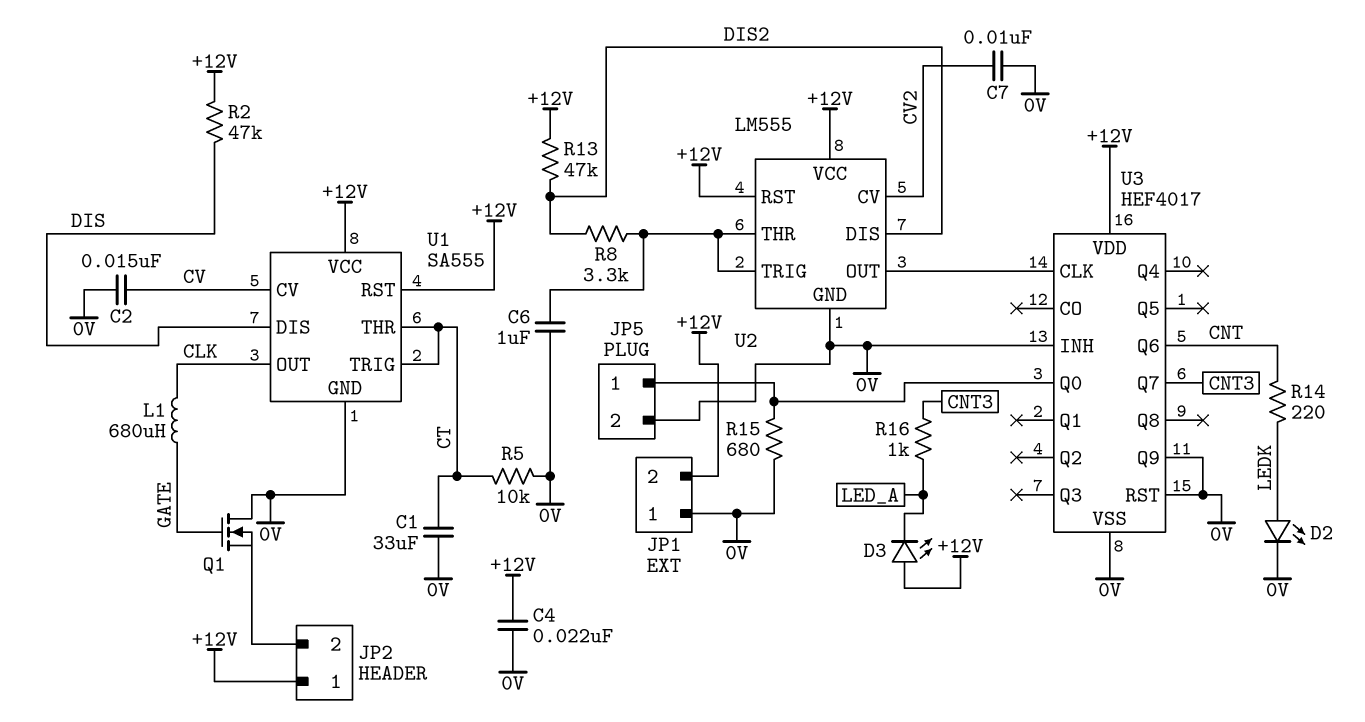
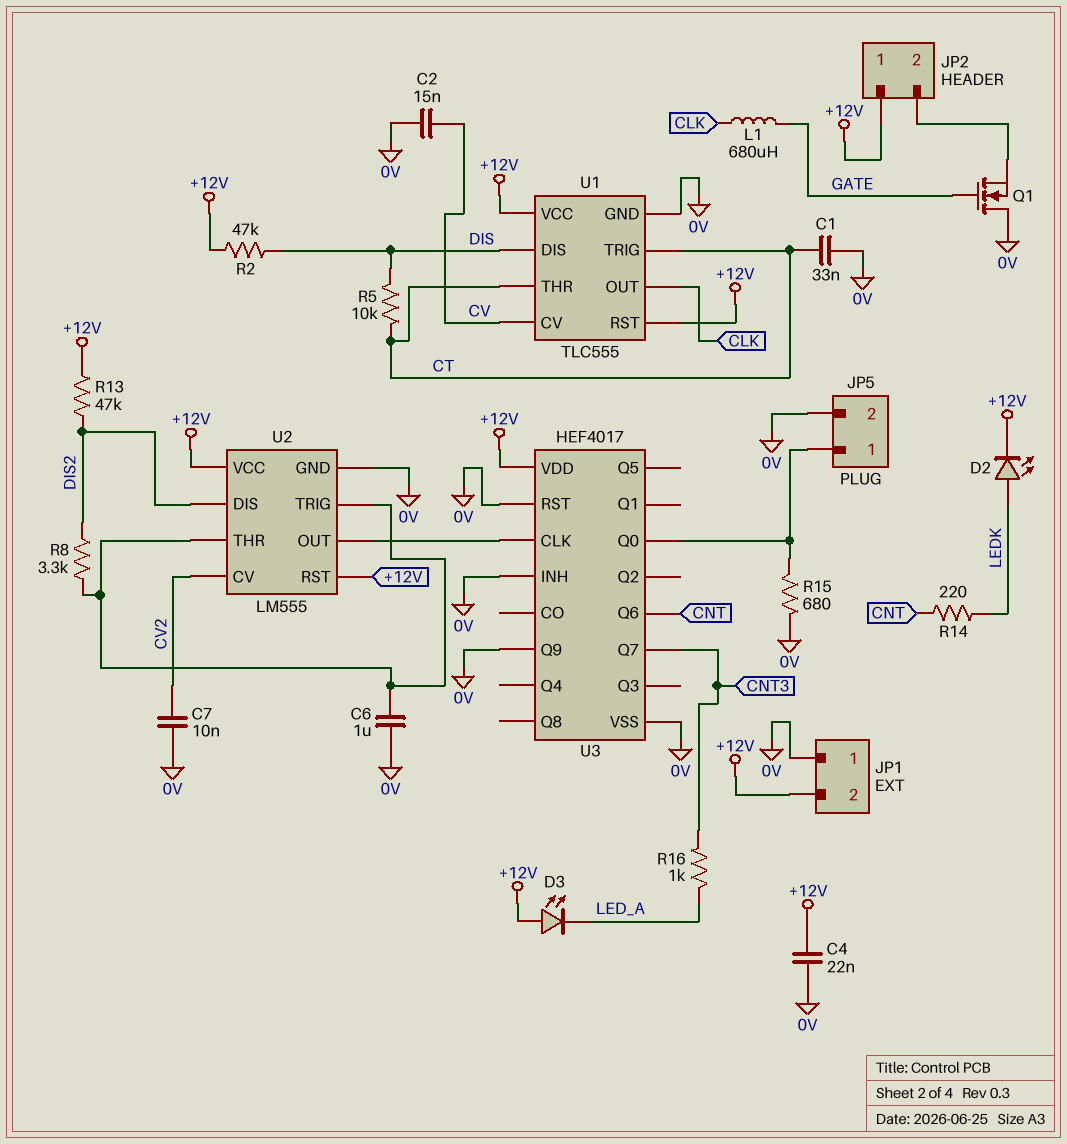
C1: 33uF (0V, CT) -> 33nF (0V, CT)
D2: LED (A LEDK, K 0V) -> LED (A LEDK, K +12V)
R5: 10k (0V, CT) -> 10k (CT, DIS)
U1: SA555 -> TLC555

